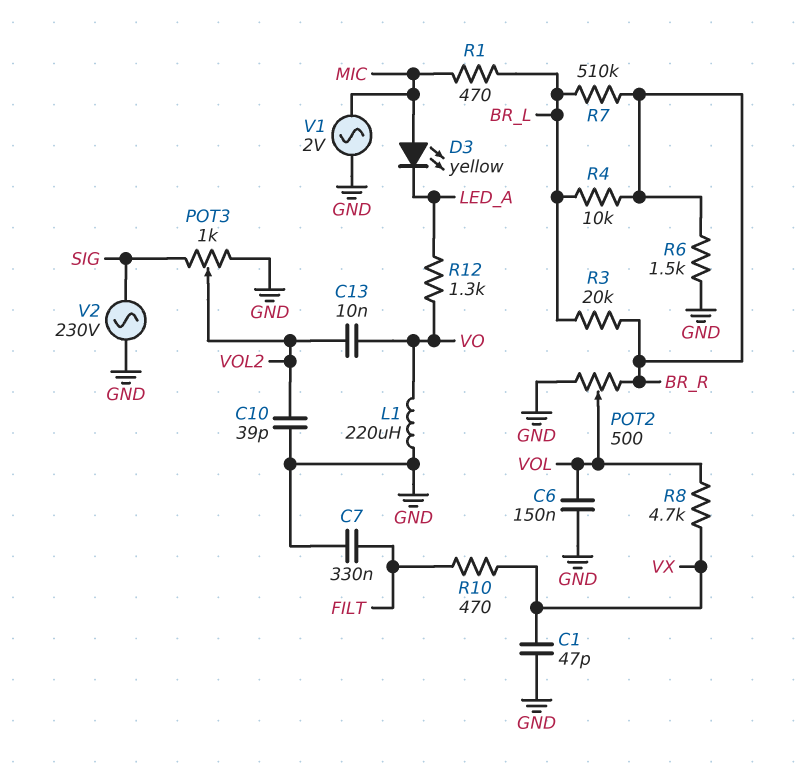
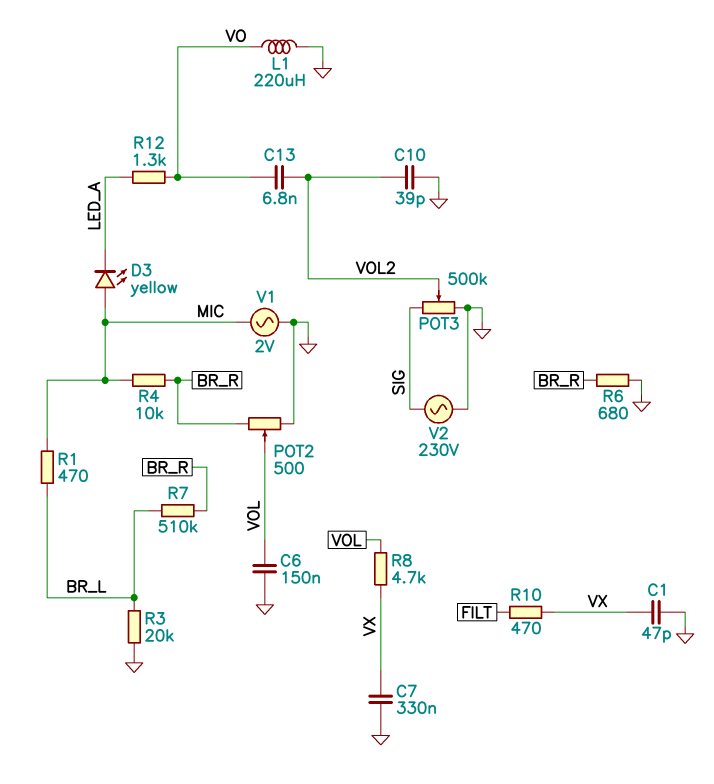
C7: 330nF (FILT, GND) -> 330nF (GND, VX)
C13: 10nF (VO, VOL2) -> 6.8nF (VO, VOL2)
POT3: 1k (GND, SIG, wiper VOL2) -> 500k (GND, SIG, wiper VOL2)
R3: 20k (BR_L, BR_R) -> 20k (BR_L, GND)
R4: 10k (BR_L, BR_R) -> 10k (BR_R, MIC)
R6: 1.5k (BR_R, GND) -> 680 (BR_R, GND)

